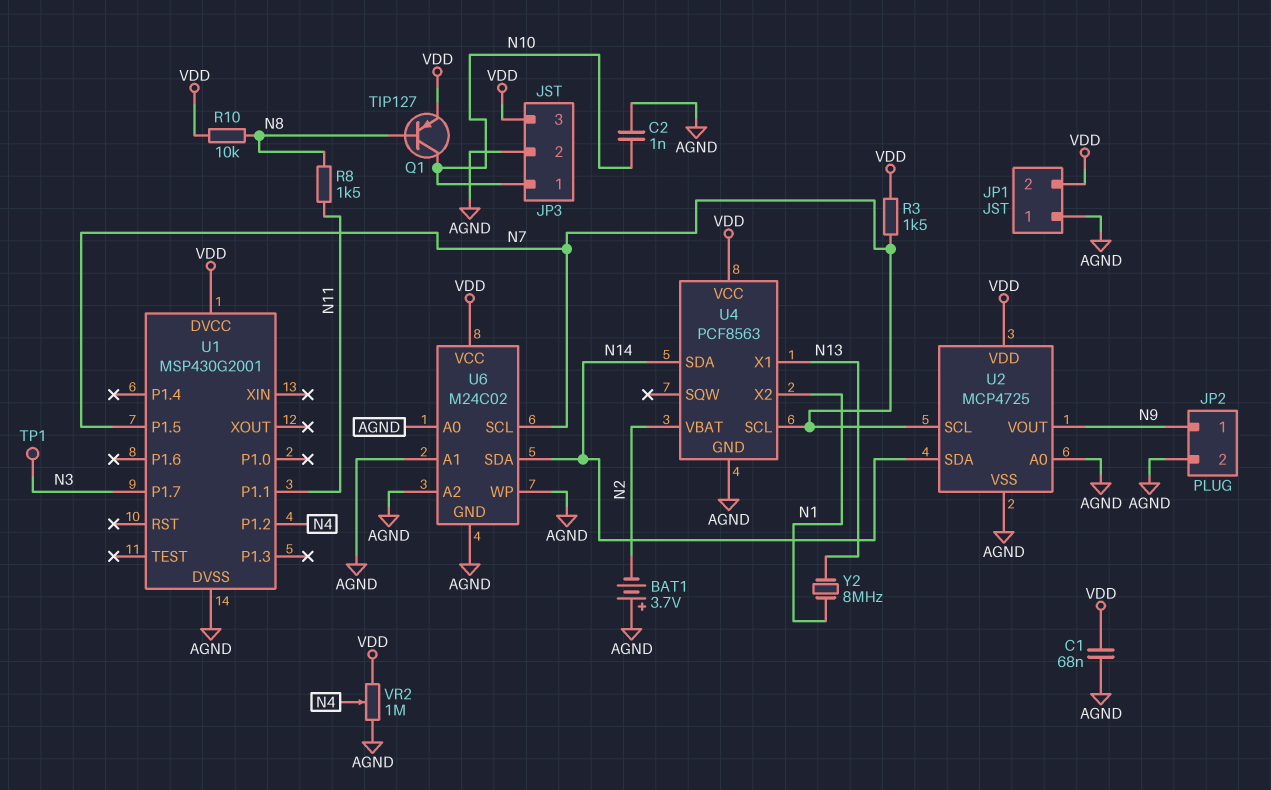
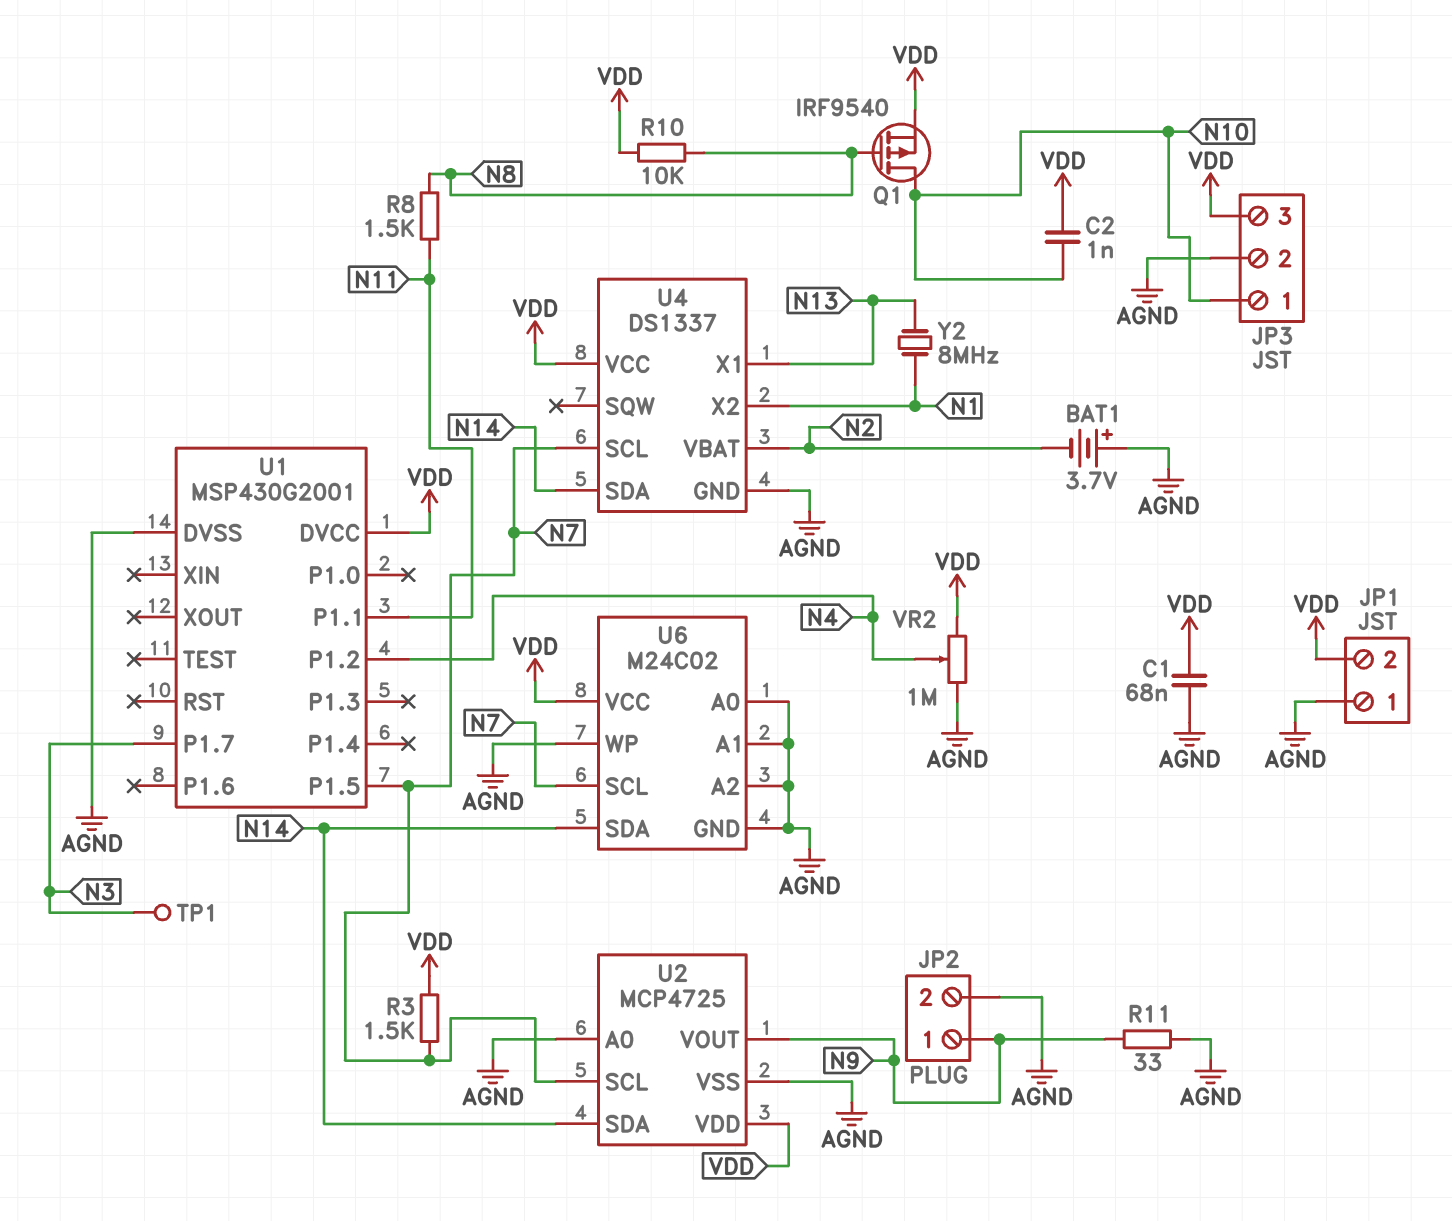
C2: 1nF (AGND, N10) -> 1nF (N10, VDD)
Q1: PNP TIP127 (B N8, C N10, E VDD) -> PMOS IRF9540 (G N8, D N10, S VDD)
R11: none -> 33 (AGND, N9)
U4: PCF8563 -> DS1337

